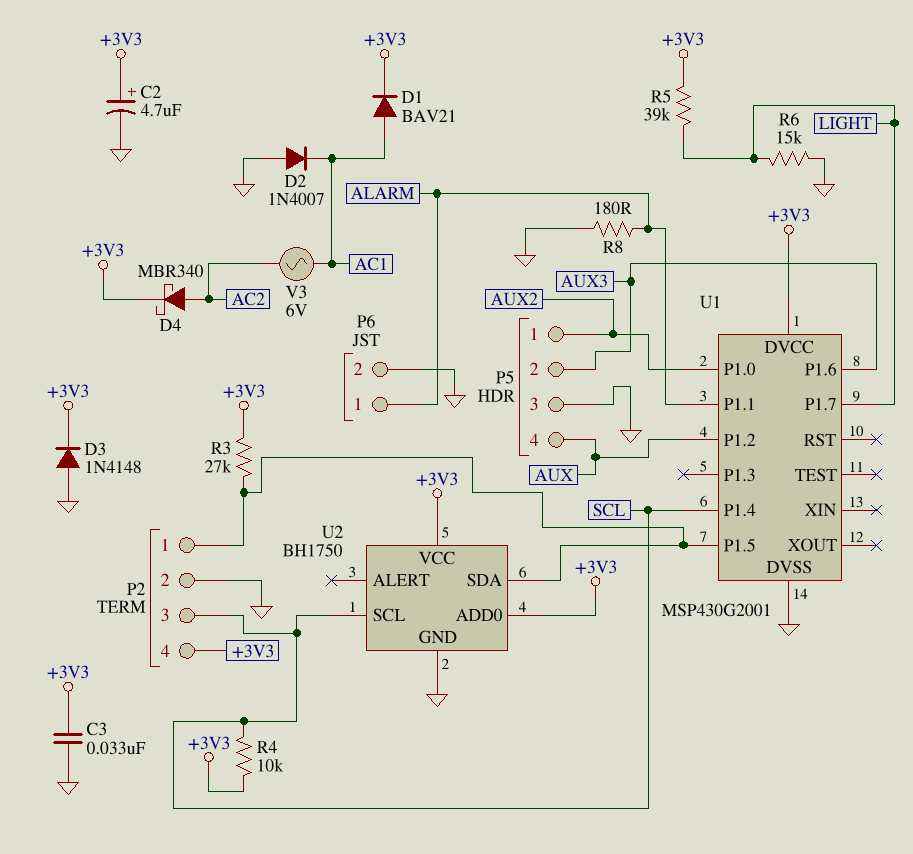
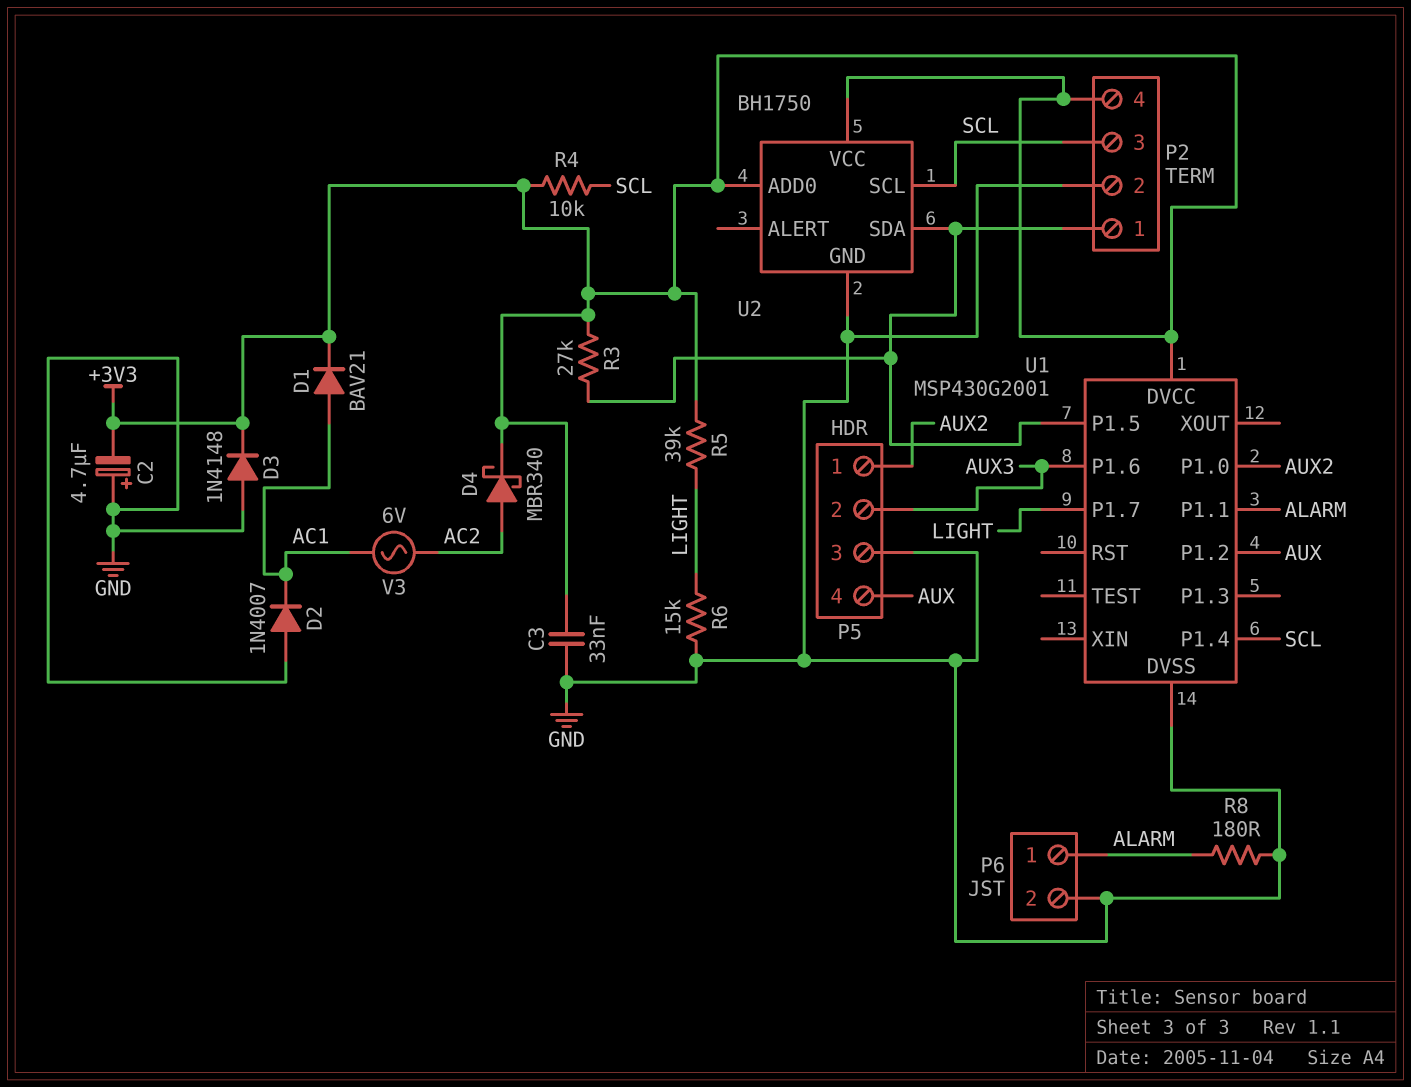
C2: 4.7uF (plus +3V3, minus GND) -> 4.7uF (plus GND, minus +3V3)

